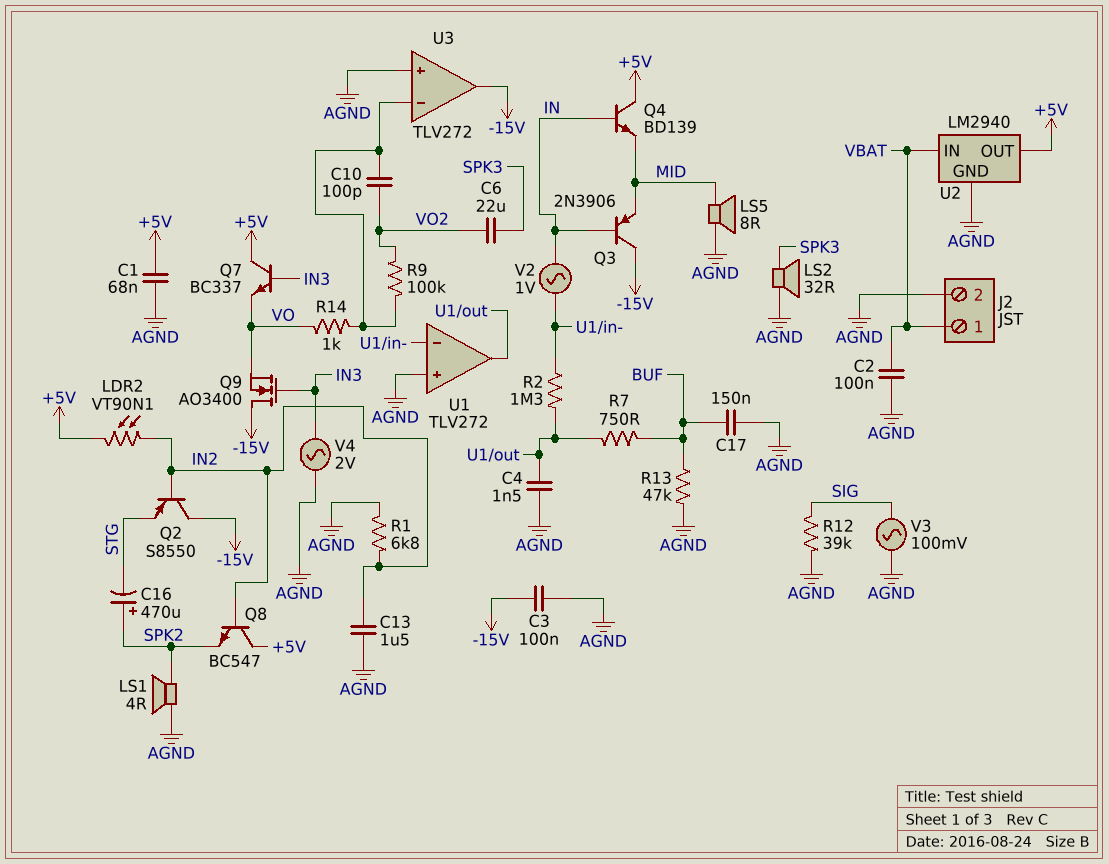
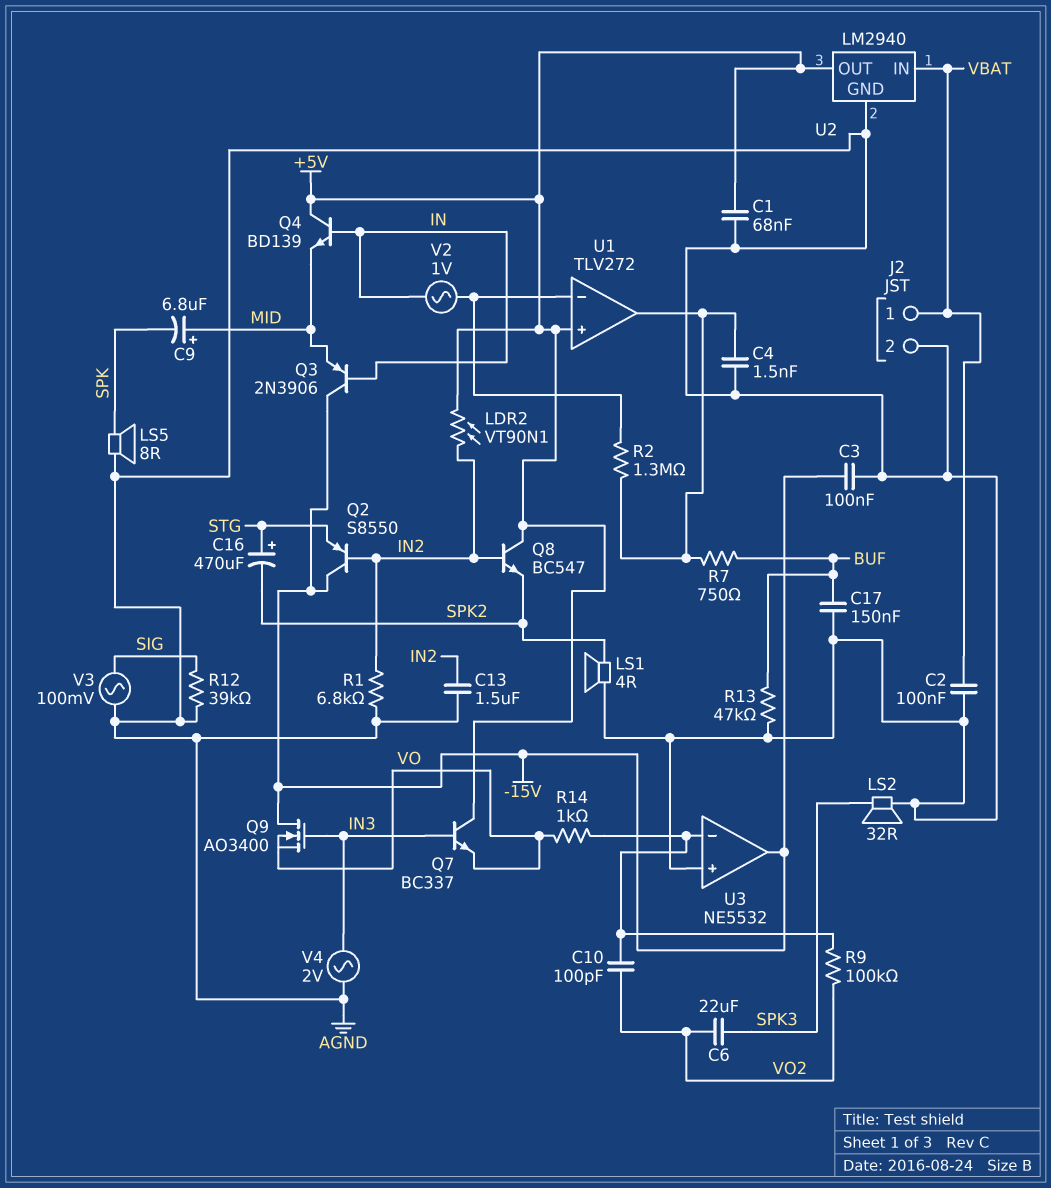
C9: none -> 6.8uF (plus MID, minus SPK)
C16: 470uF (plus SPK2, minus STG) -> 470uF (plus STG, minus SPK2)
LS5: speaker 8R (AGND, MID) -> speaker 8R (AGND, SPK)
U1 pin in+: AGND -> +5V
U3: TLV272 -> NE5532

